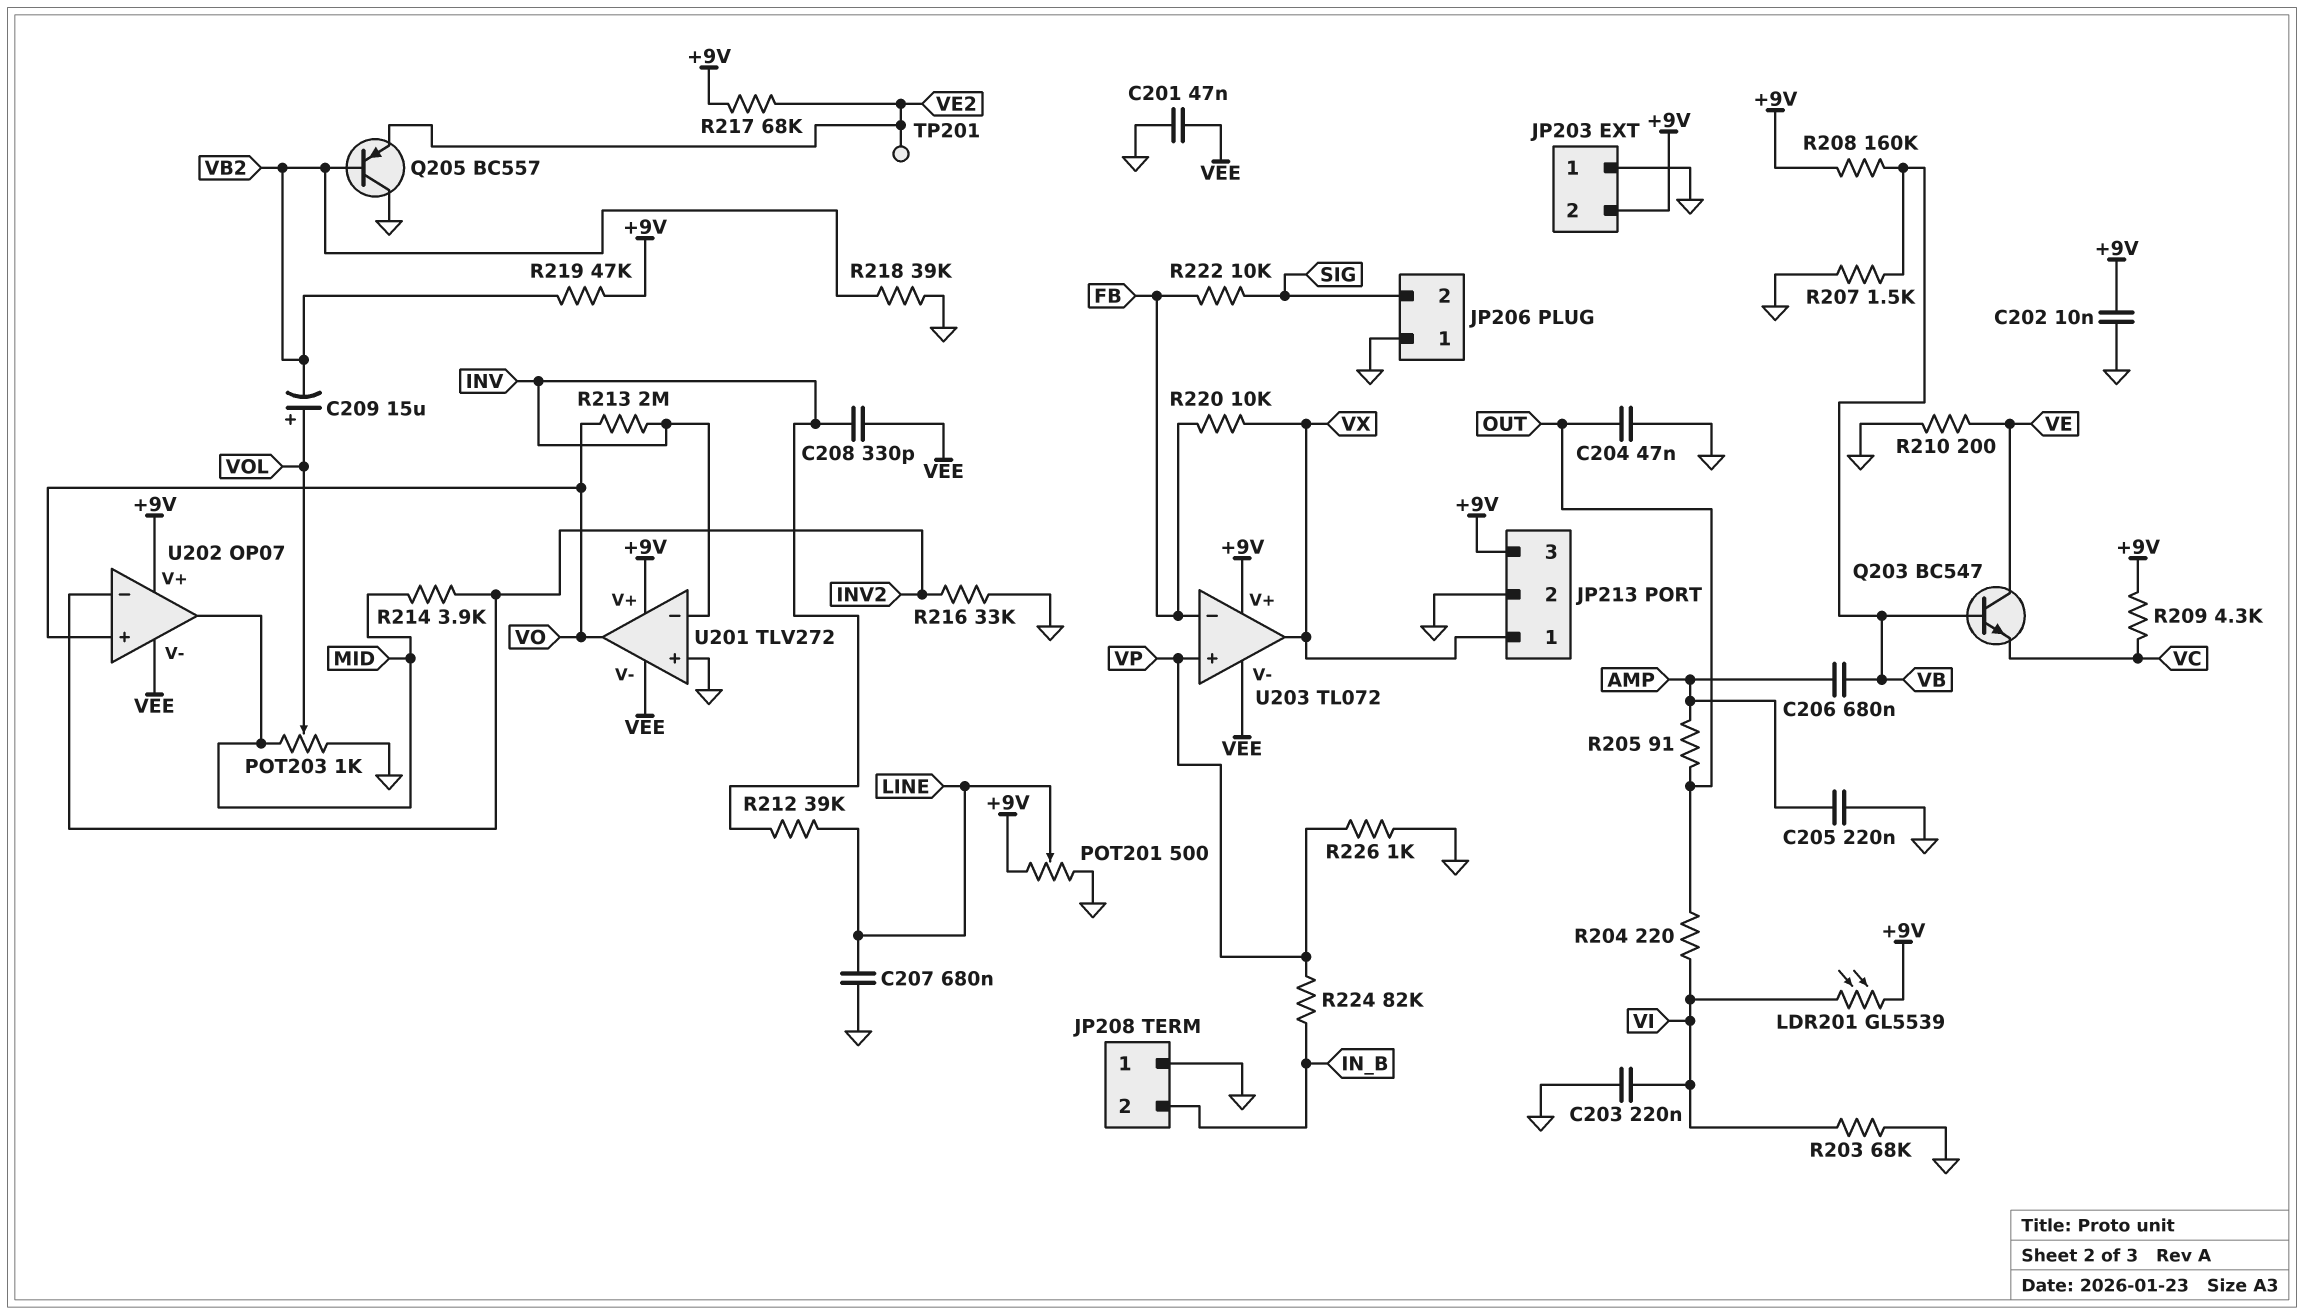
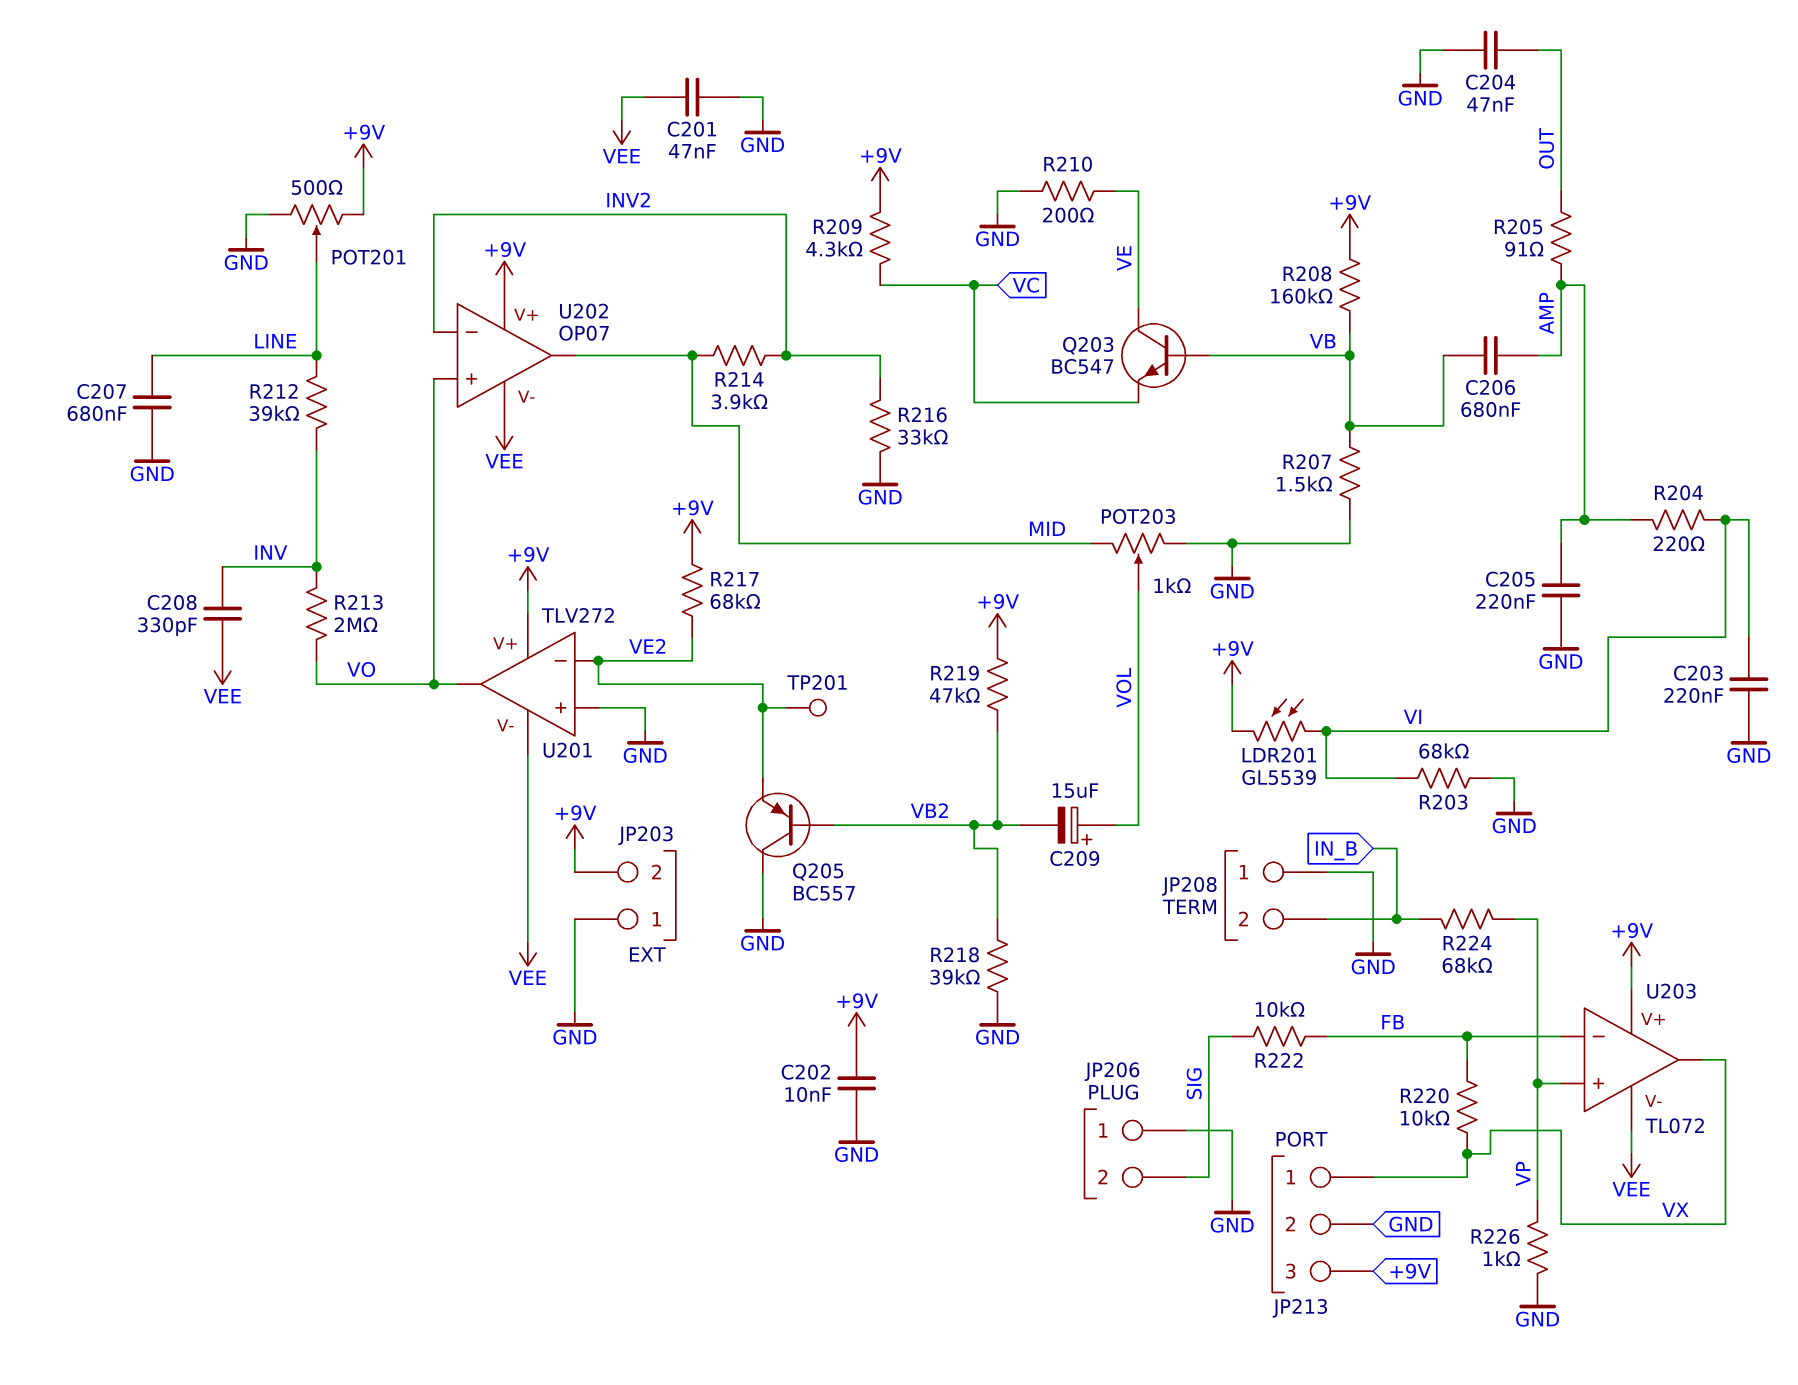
R204: 220 (OUT, VI) -> 220 (AMP, VI)
R224: 82k (IN_B, VP) -> 68k (IN_B, VP)
U201 pin in-: INV -> VE2

